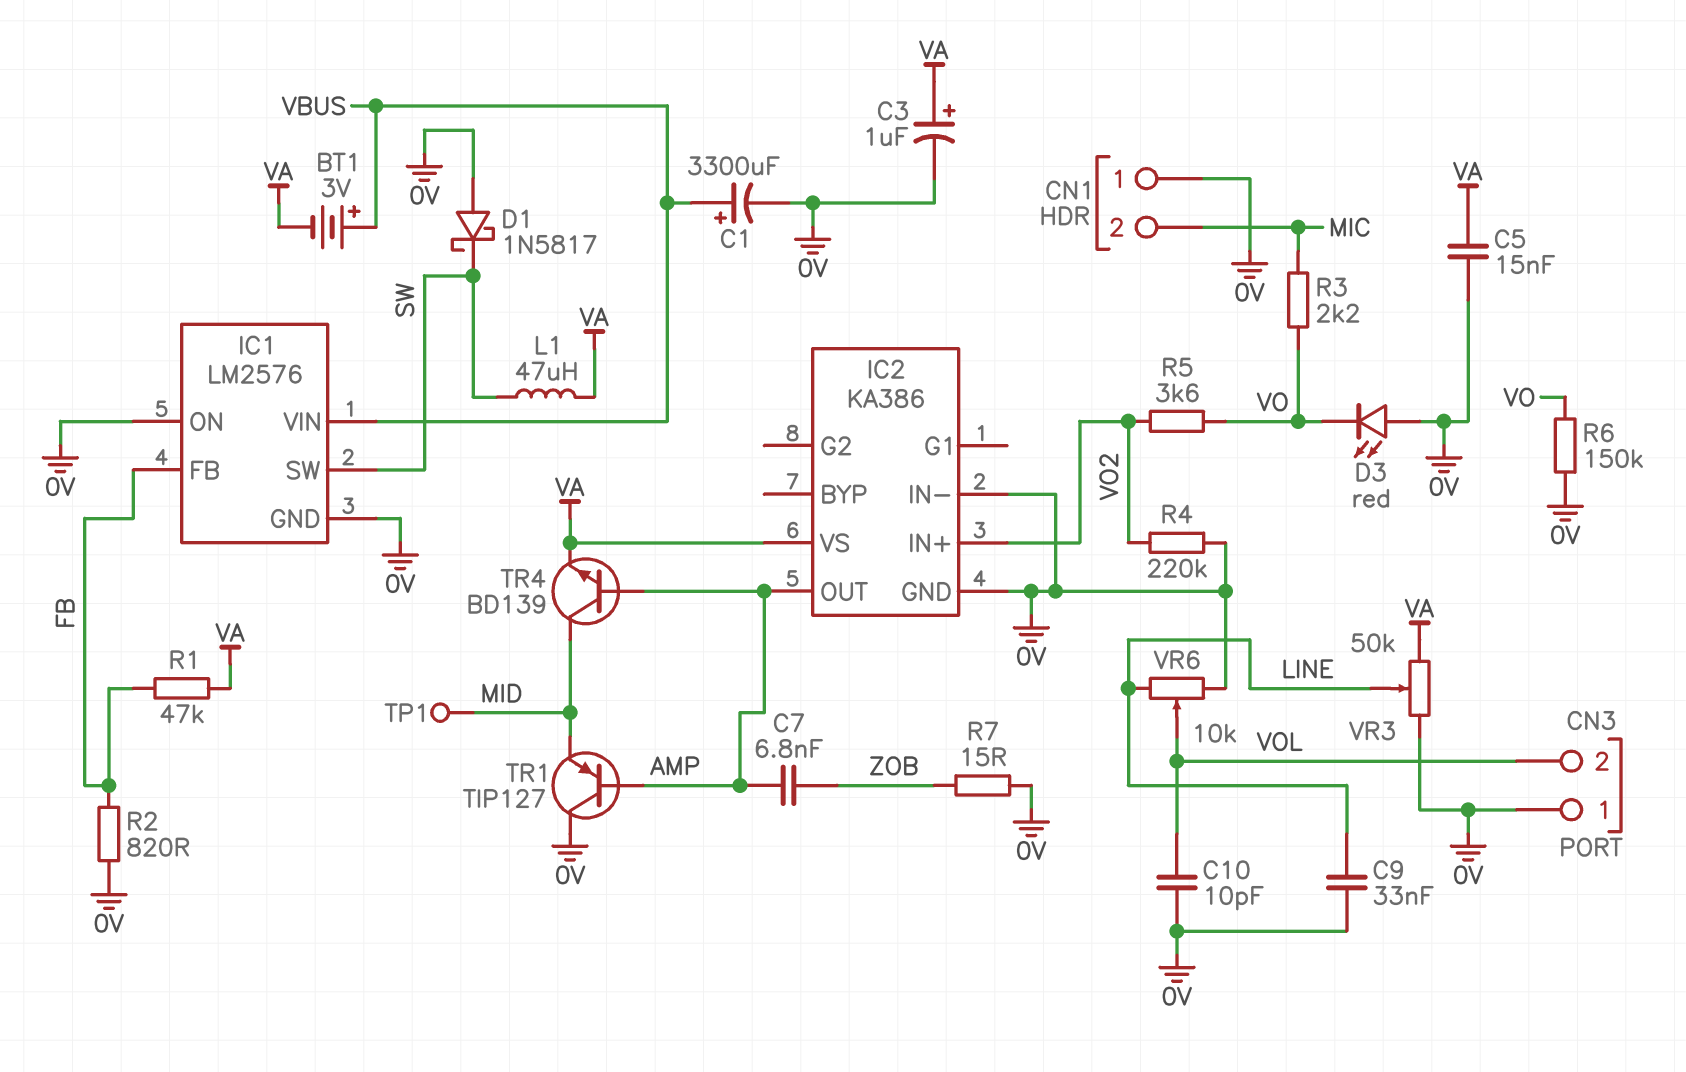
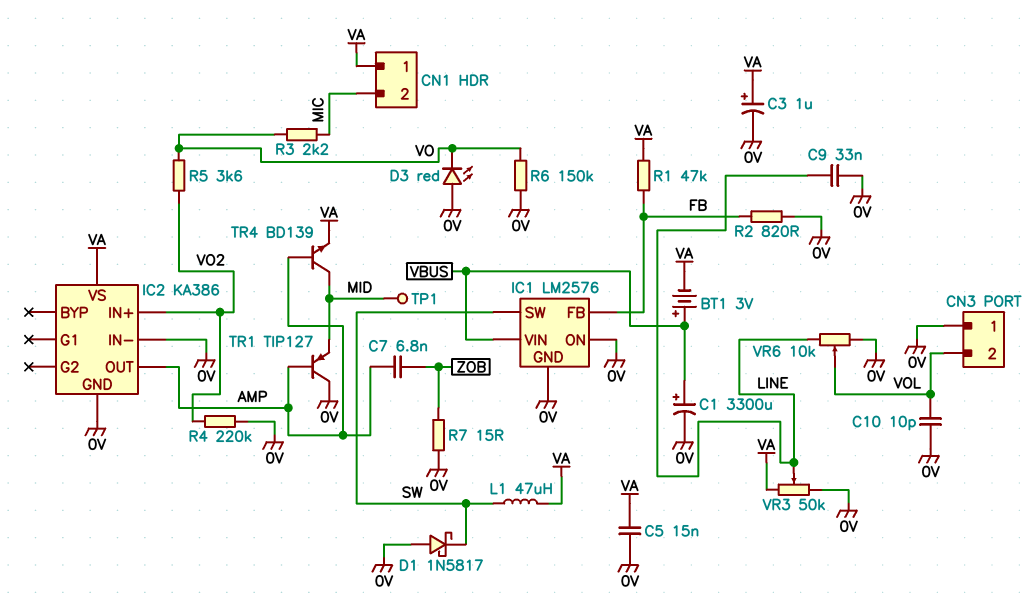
CN1 pin 1: 0V -> VA

